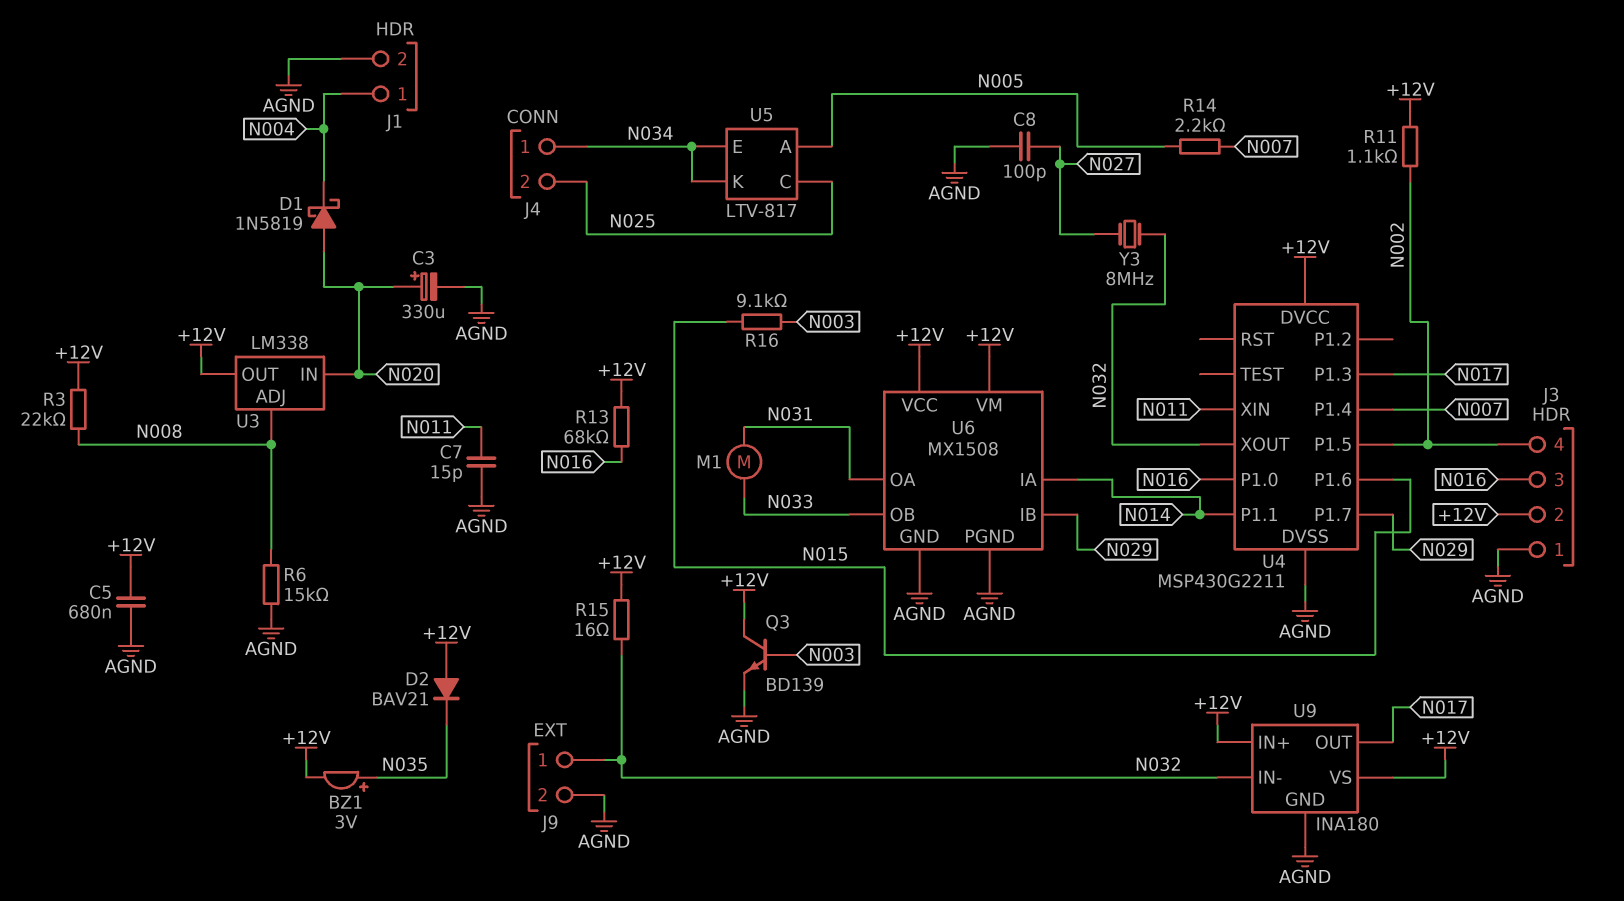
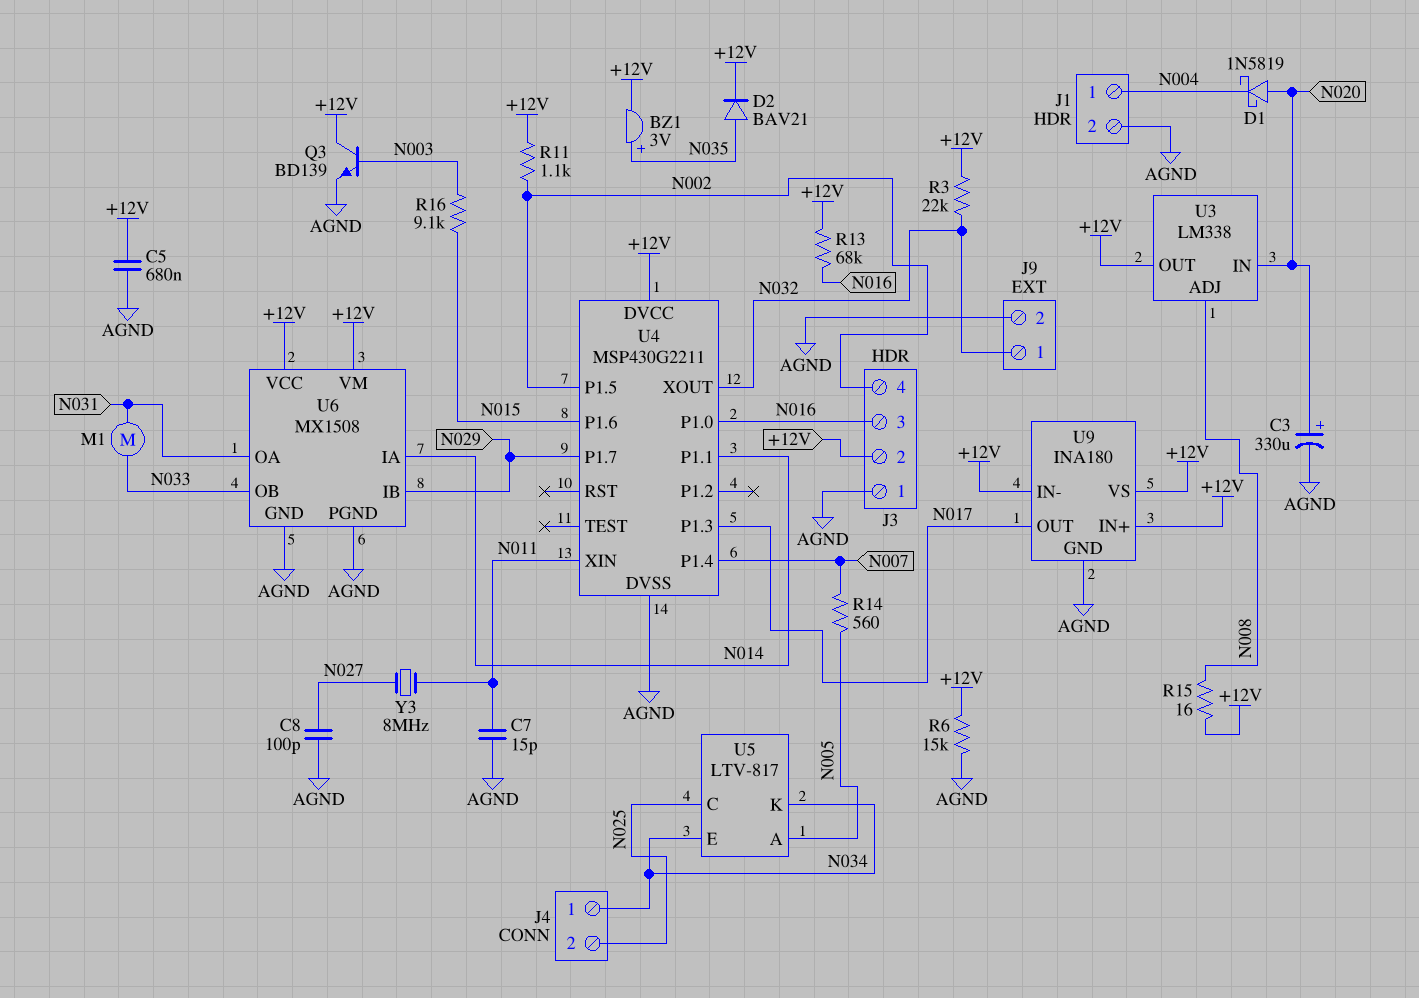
D2: diode BAV21 (A +12V, K N035) -> diode BAV21 (A N035, K +12V)
R3: 22k (+12V, N008) -> 22k (+12V, N032)
R6: 15k (AGND, N008) -> 15k (+12V, AGND)
R14: 2.2k (N005, N007) -> 560 (N005, N007)
R15: 16 (+12V, N032) -> 16 (+12V, N008)
U9 pin IN-: N032 -> +12V
Y3: 8MHz (N027, N032) -> 8MHz (N011, N027)

